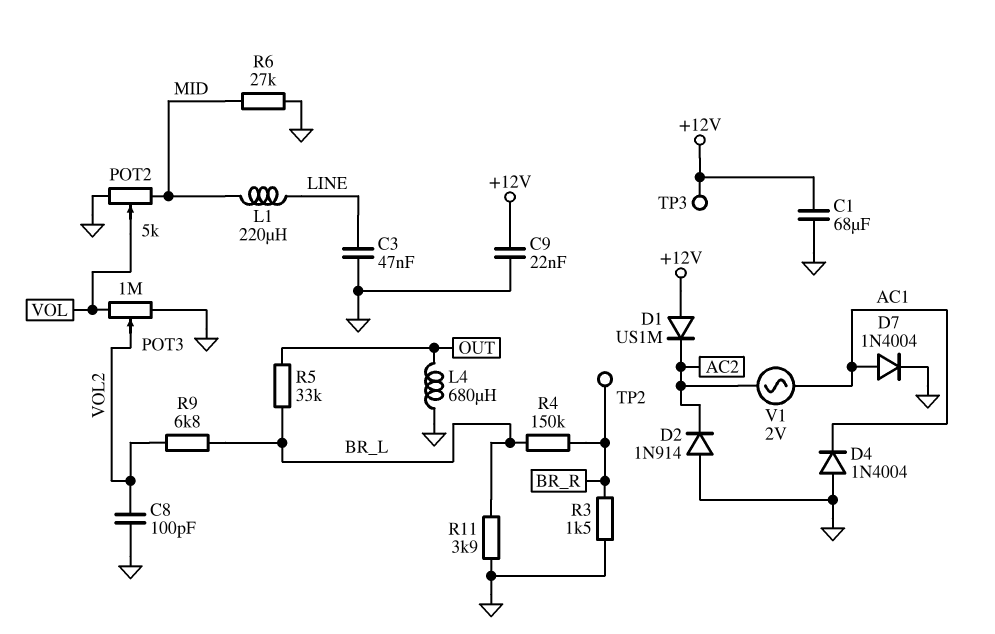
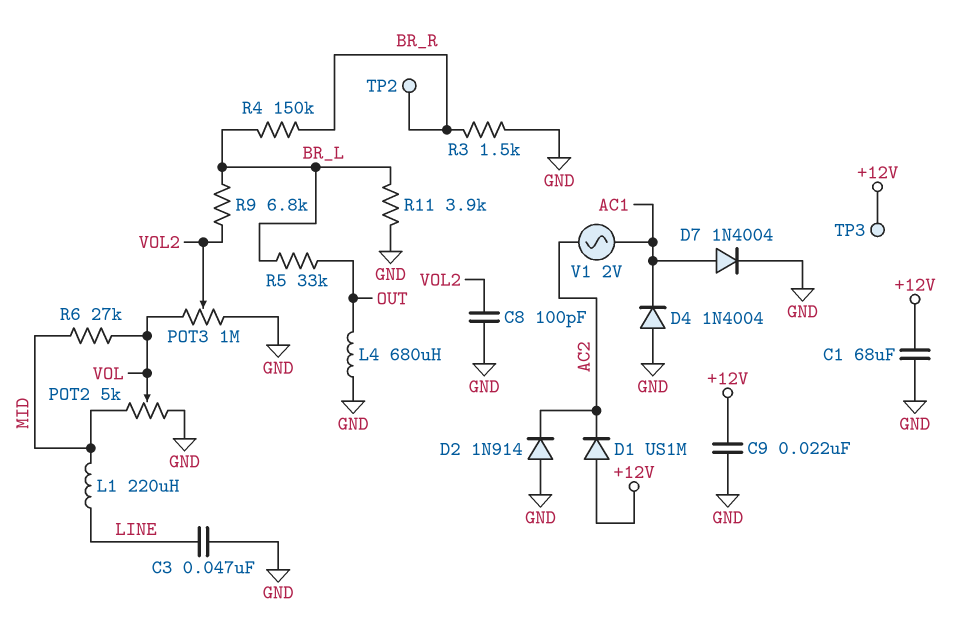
R6: 27k (GND, MID) -> 27k (MID, VOL)

